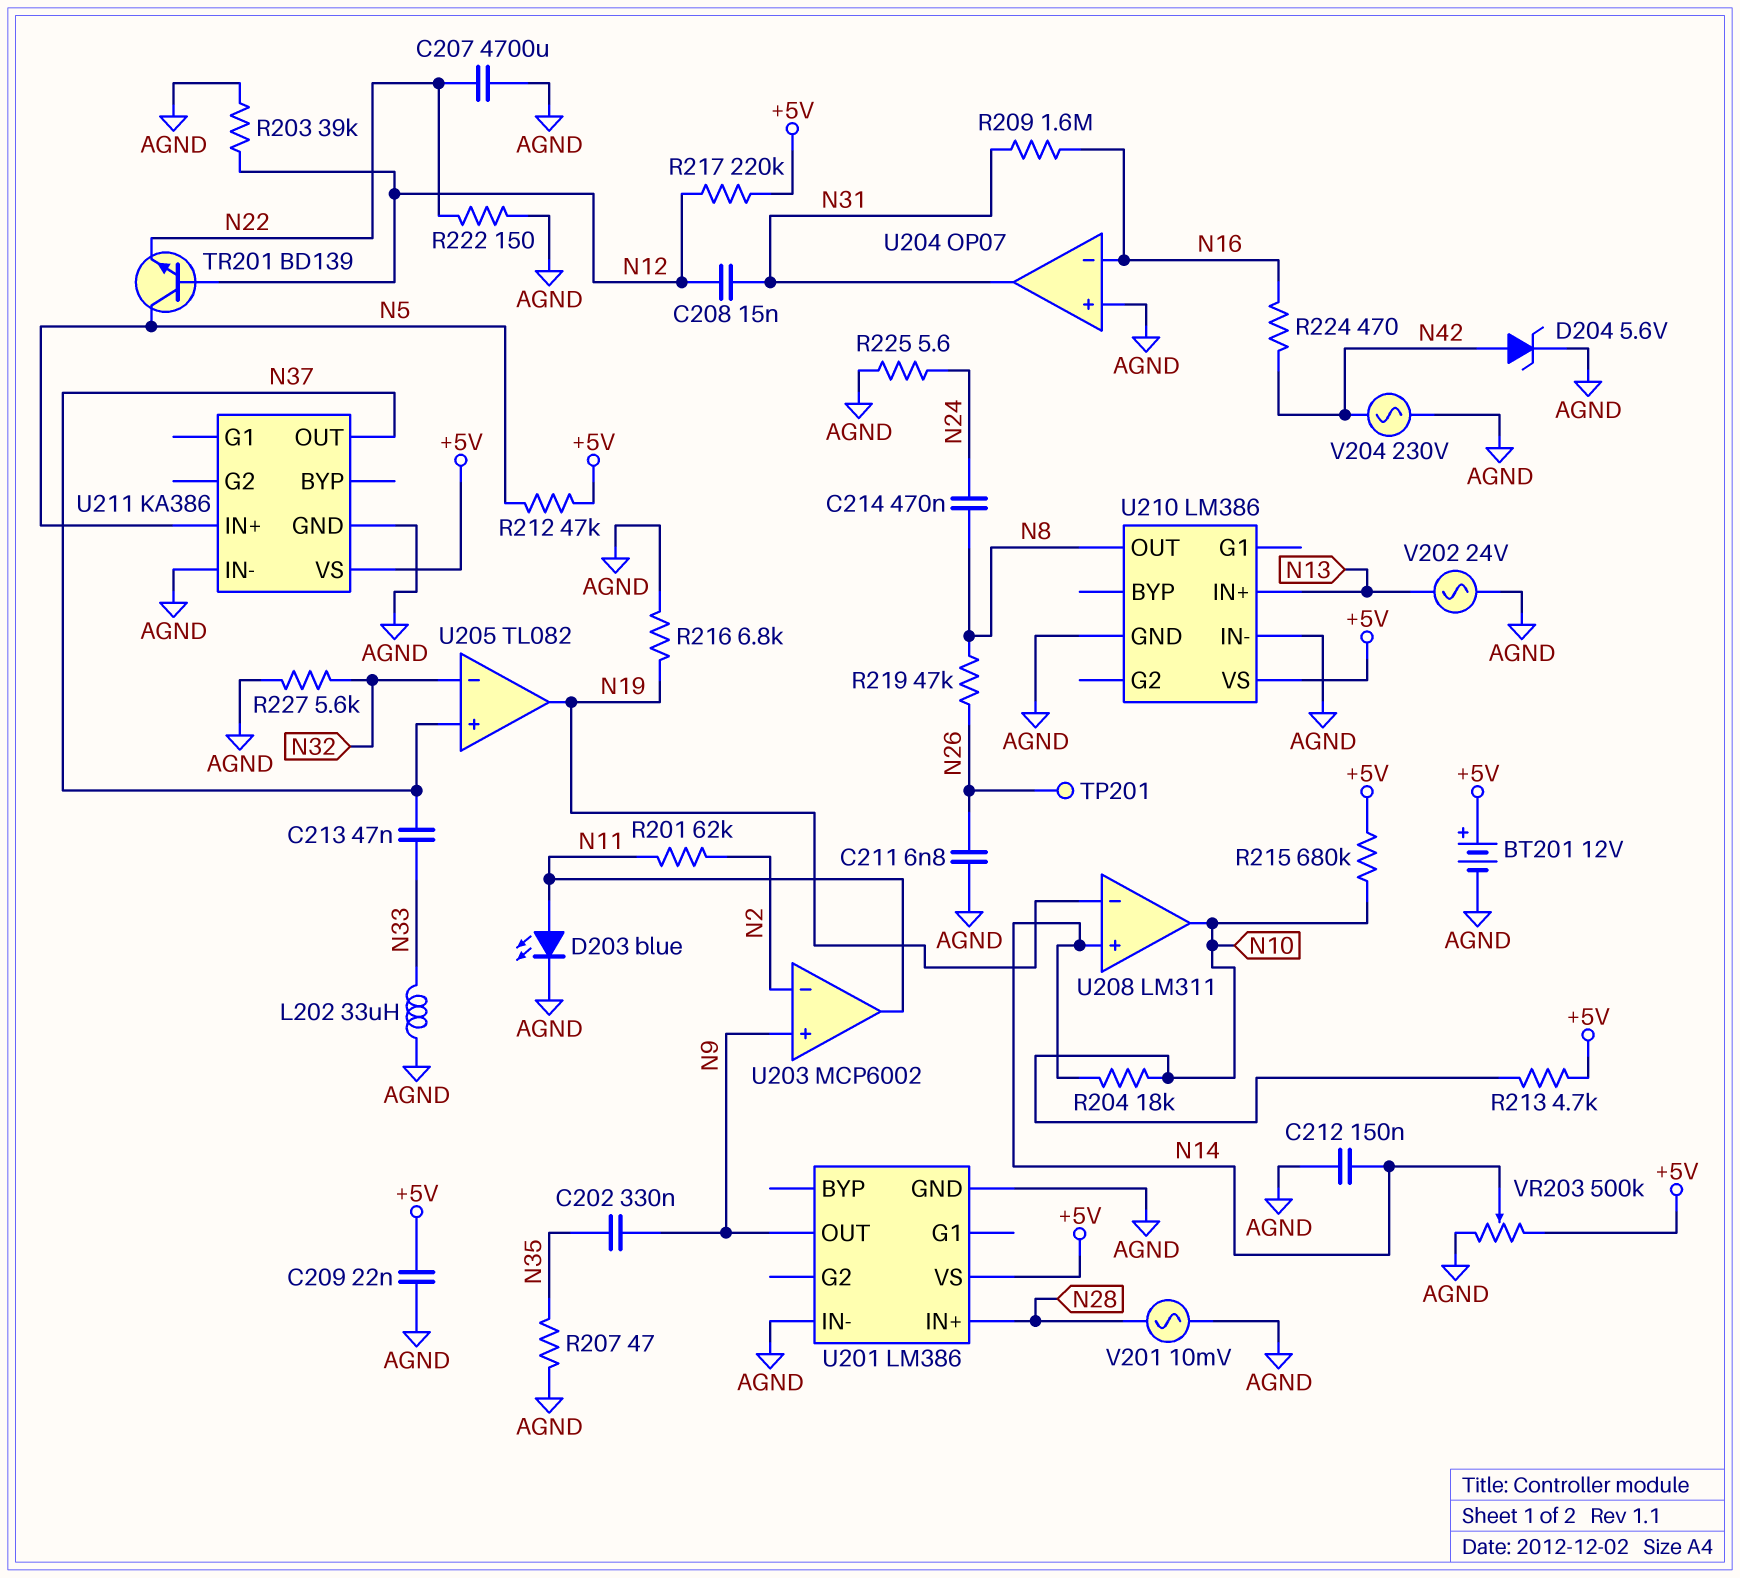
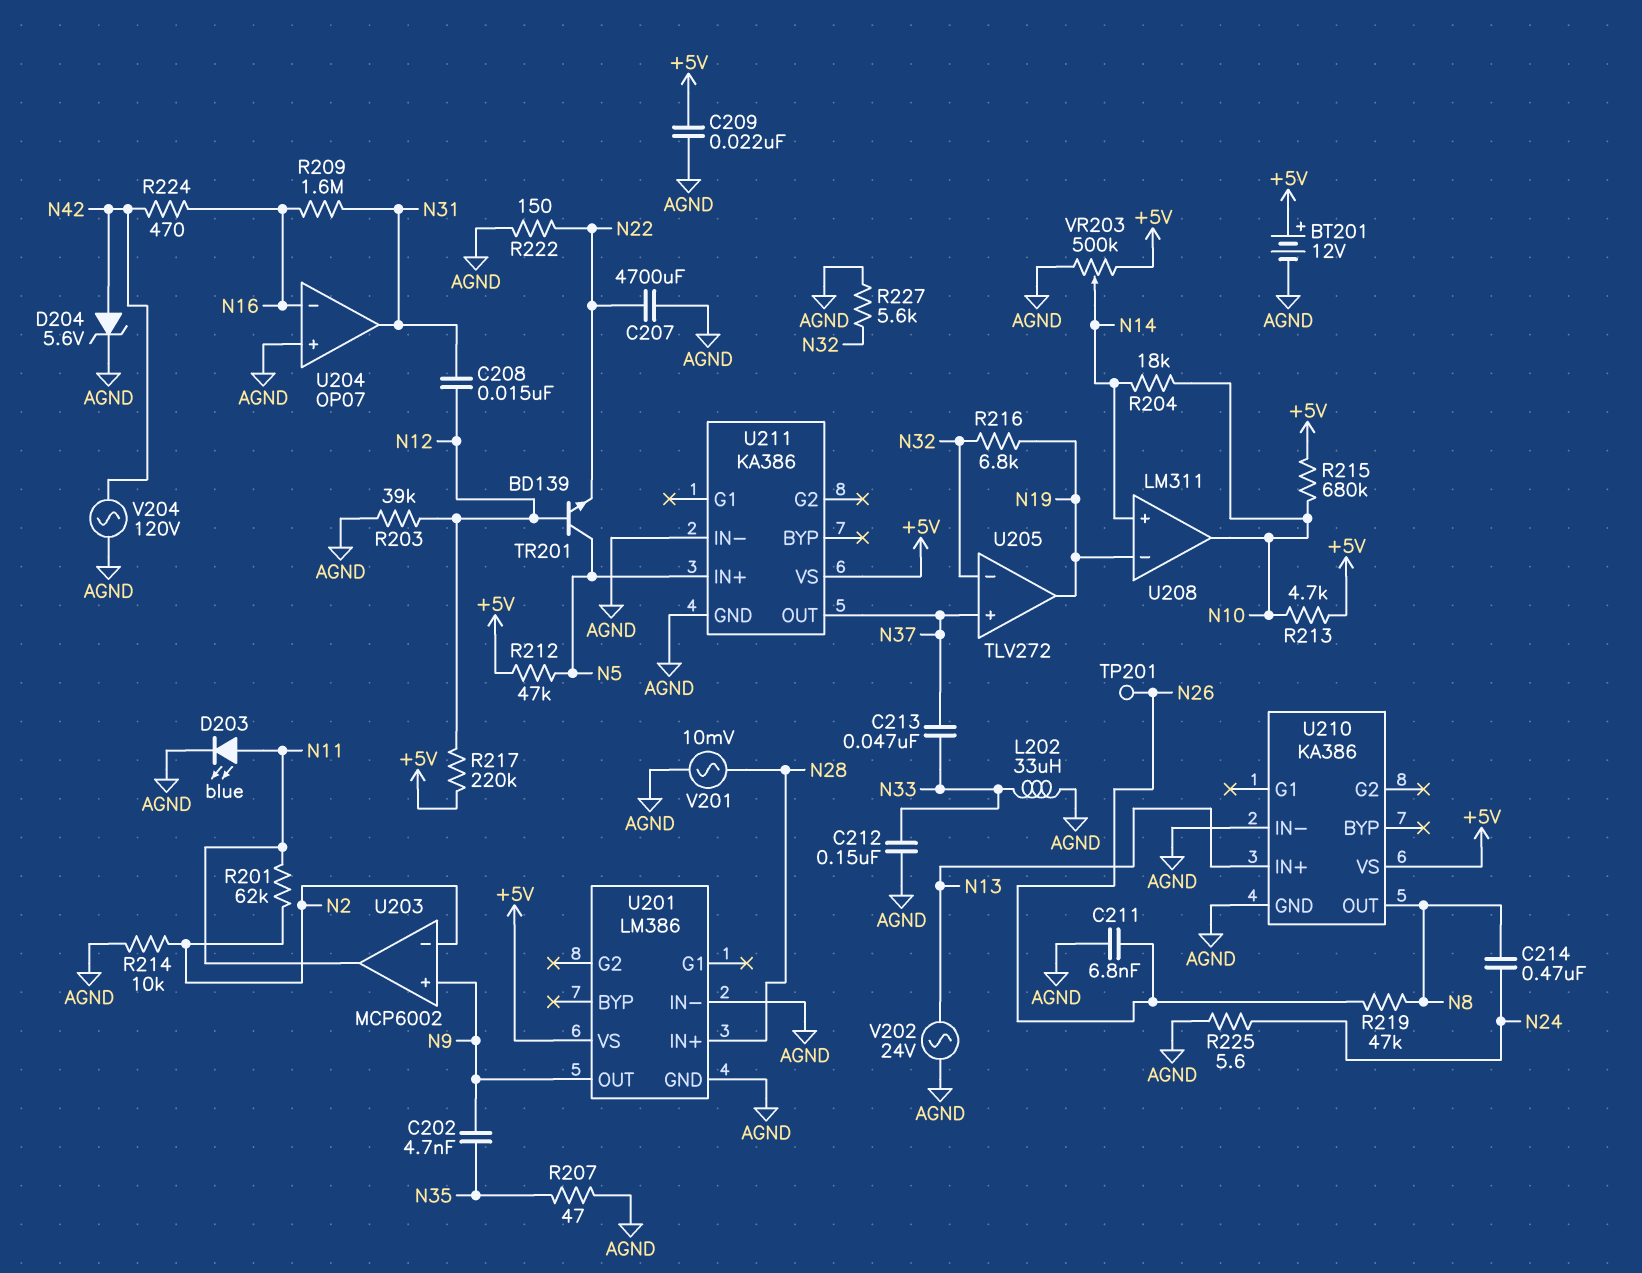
C202: 330nF (N9, N35) -> 4.7nF (N9, N35)
C212: 150nF (AGND, N14) -> 150nF (AGND, N33)
R214: none -> 10k (AGND, N2)
R216: 6.8k (AGND, N19) -> 6.8k (N19, N32)
U205: TL082 -> TLV272
U210: LM386 -> KA386
V204: AC 230V (AGND, N42) -> AC 120V (AGND, N42)

